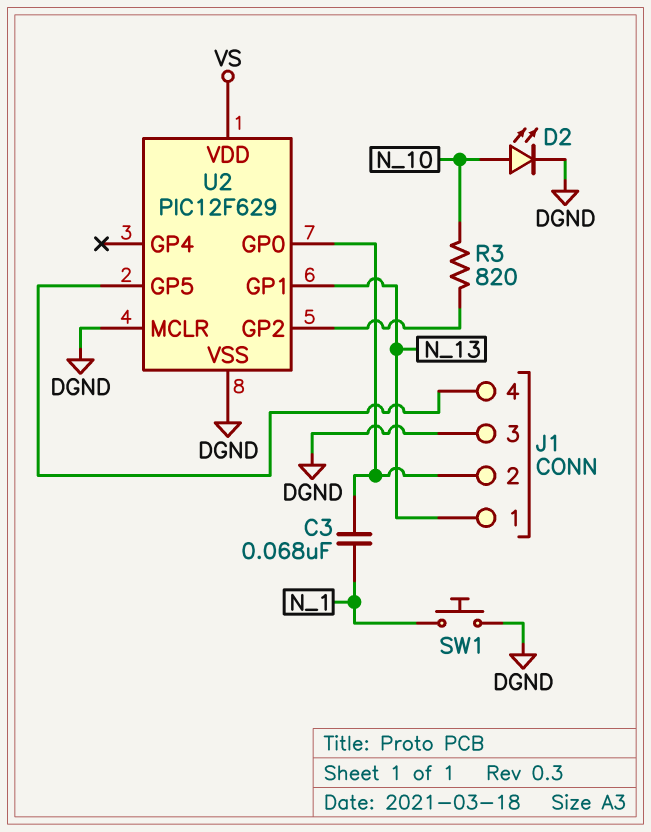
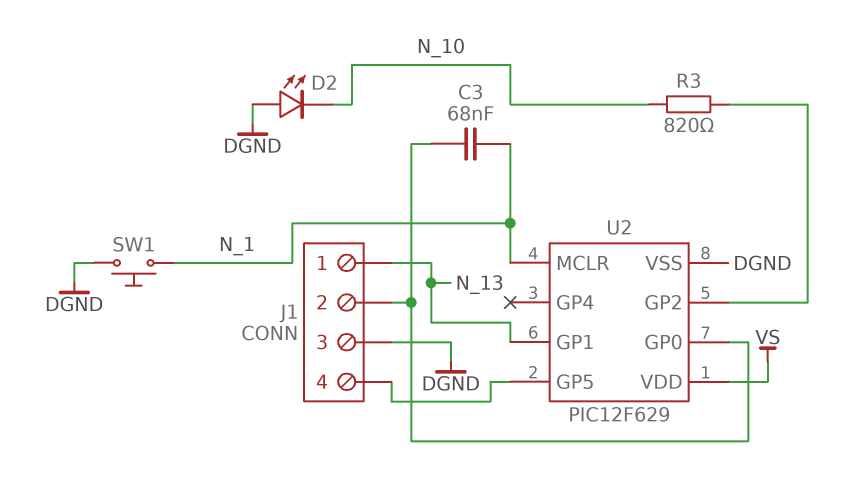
D2: LED (A N_10, K DGND) -> LED (A DGND, K N_10)
U2 pin MCLR: DGND -> N_1

